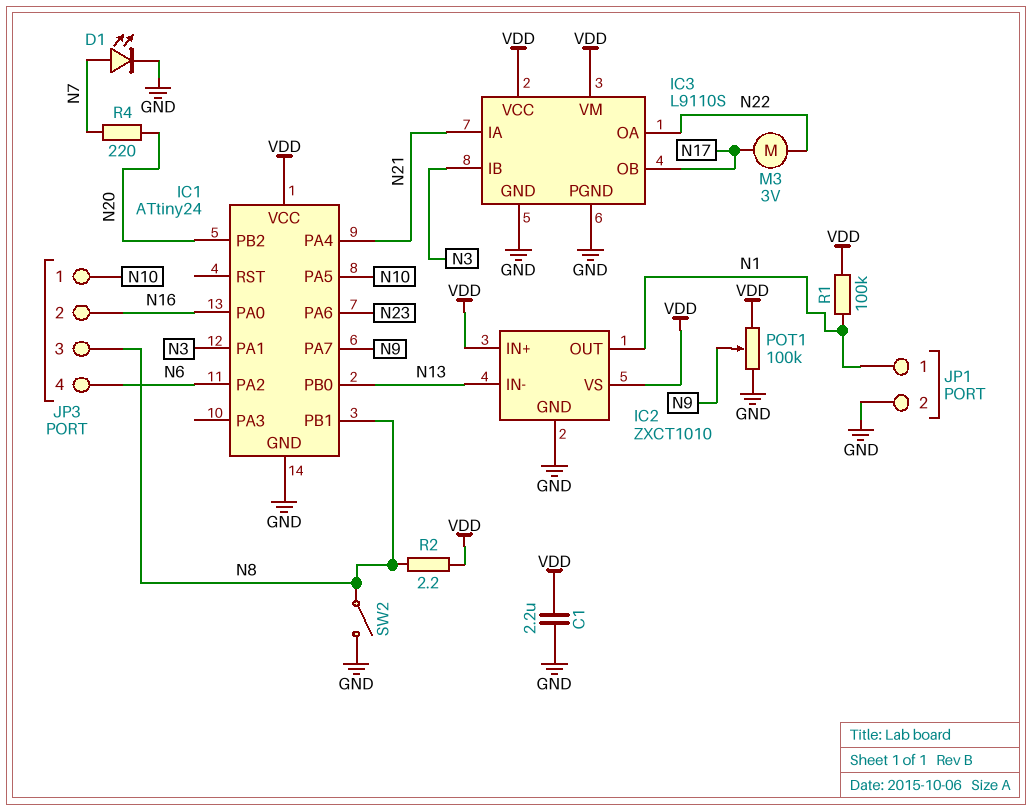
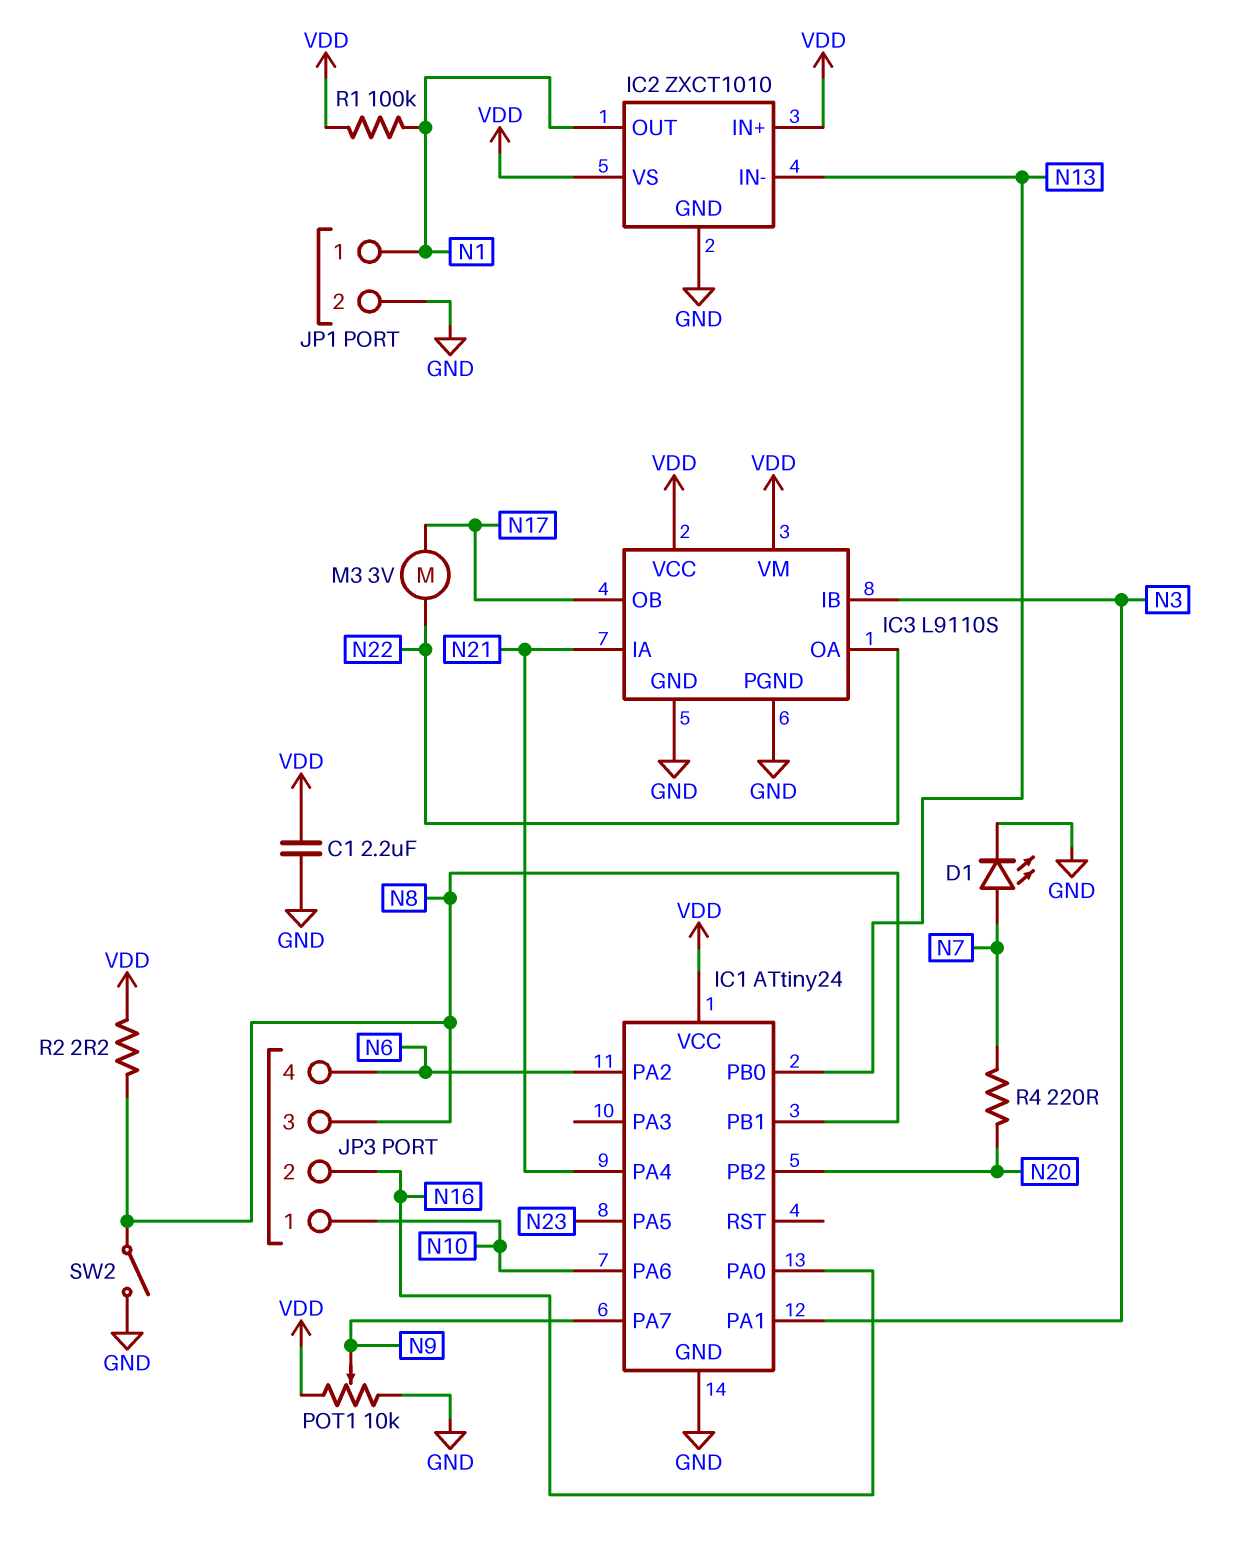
IC1 pin PA5: N10 -> N23
IC1 pin PA6: N23 -> N10
POT1: 100k (GND, VDD, wiper N9) -> 10k (GND, VDD, wiper N9)

